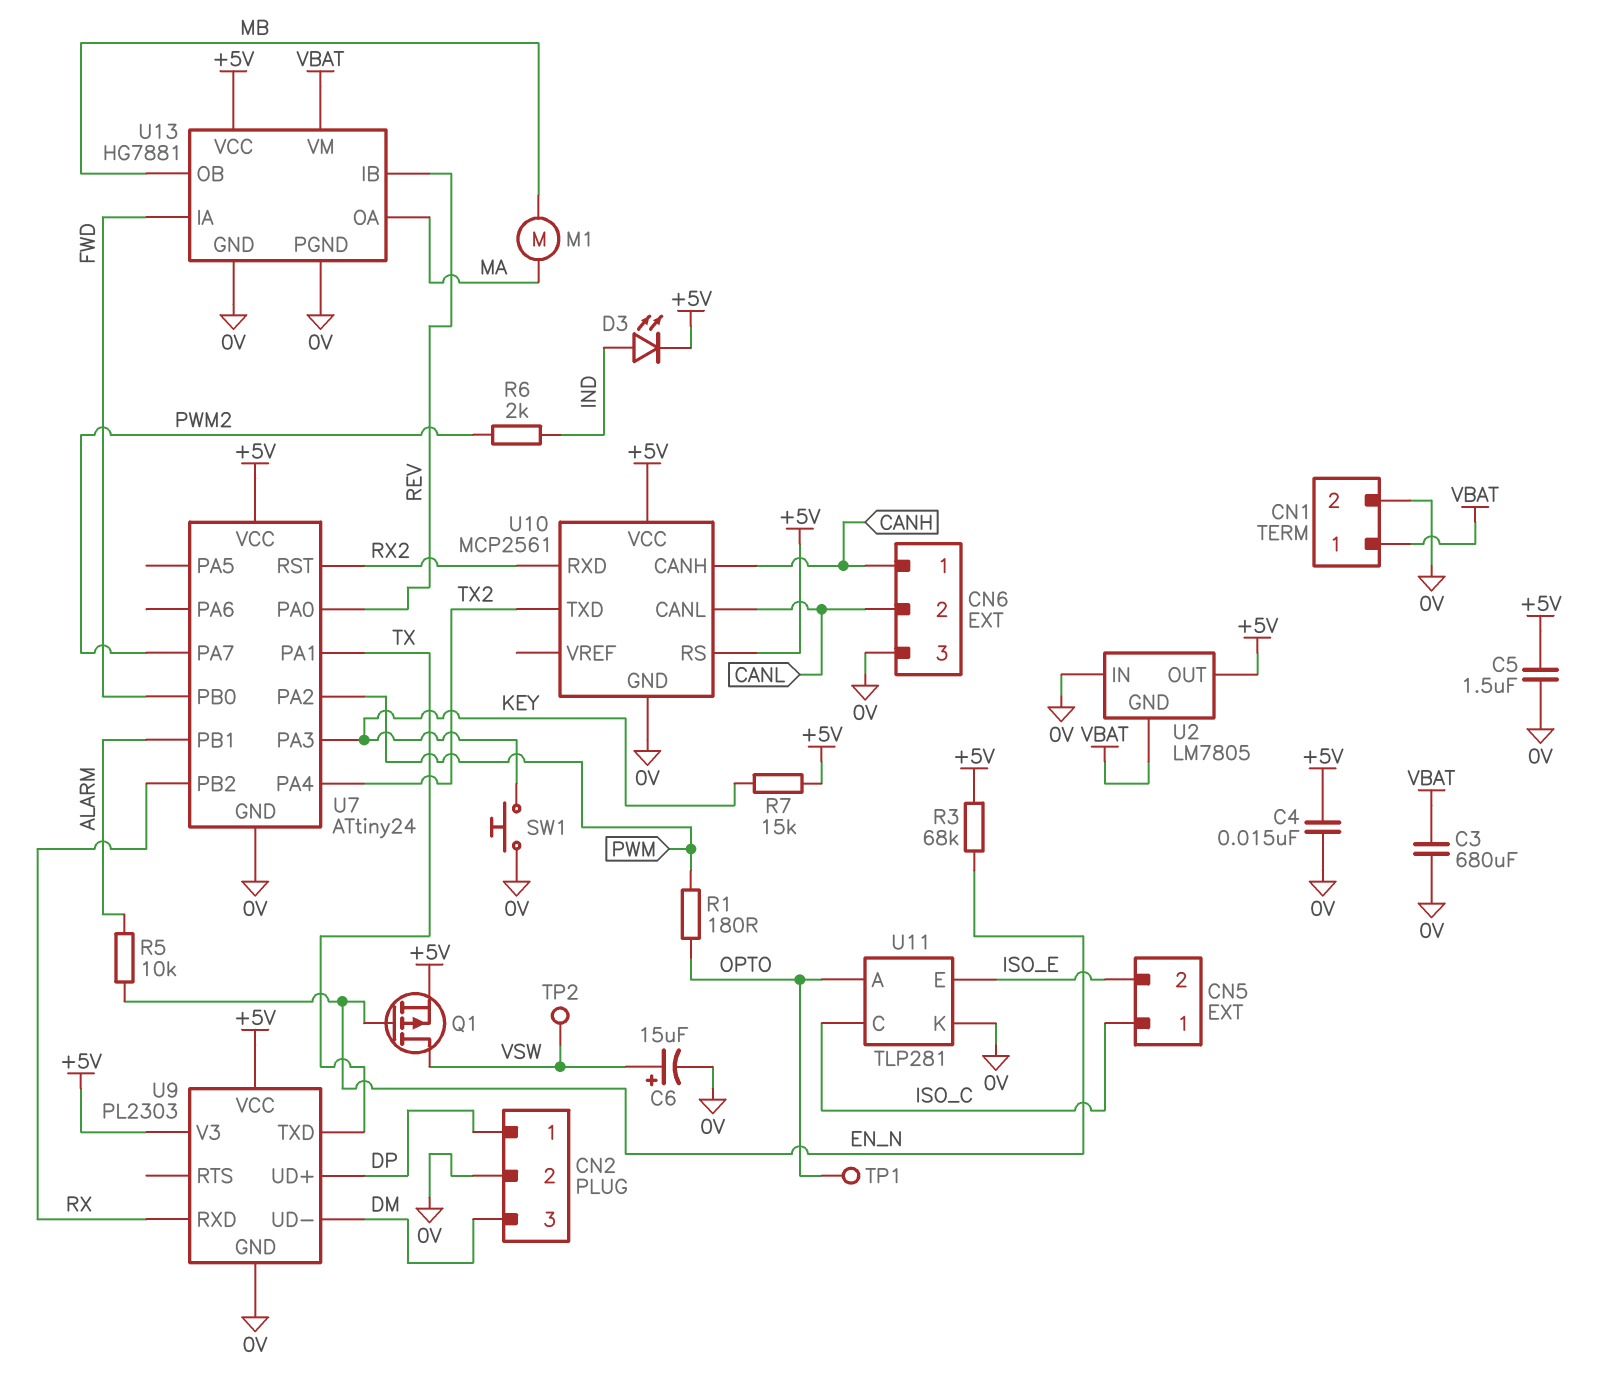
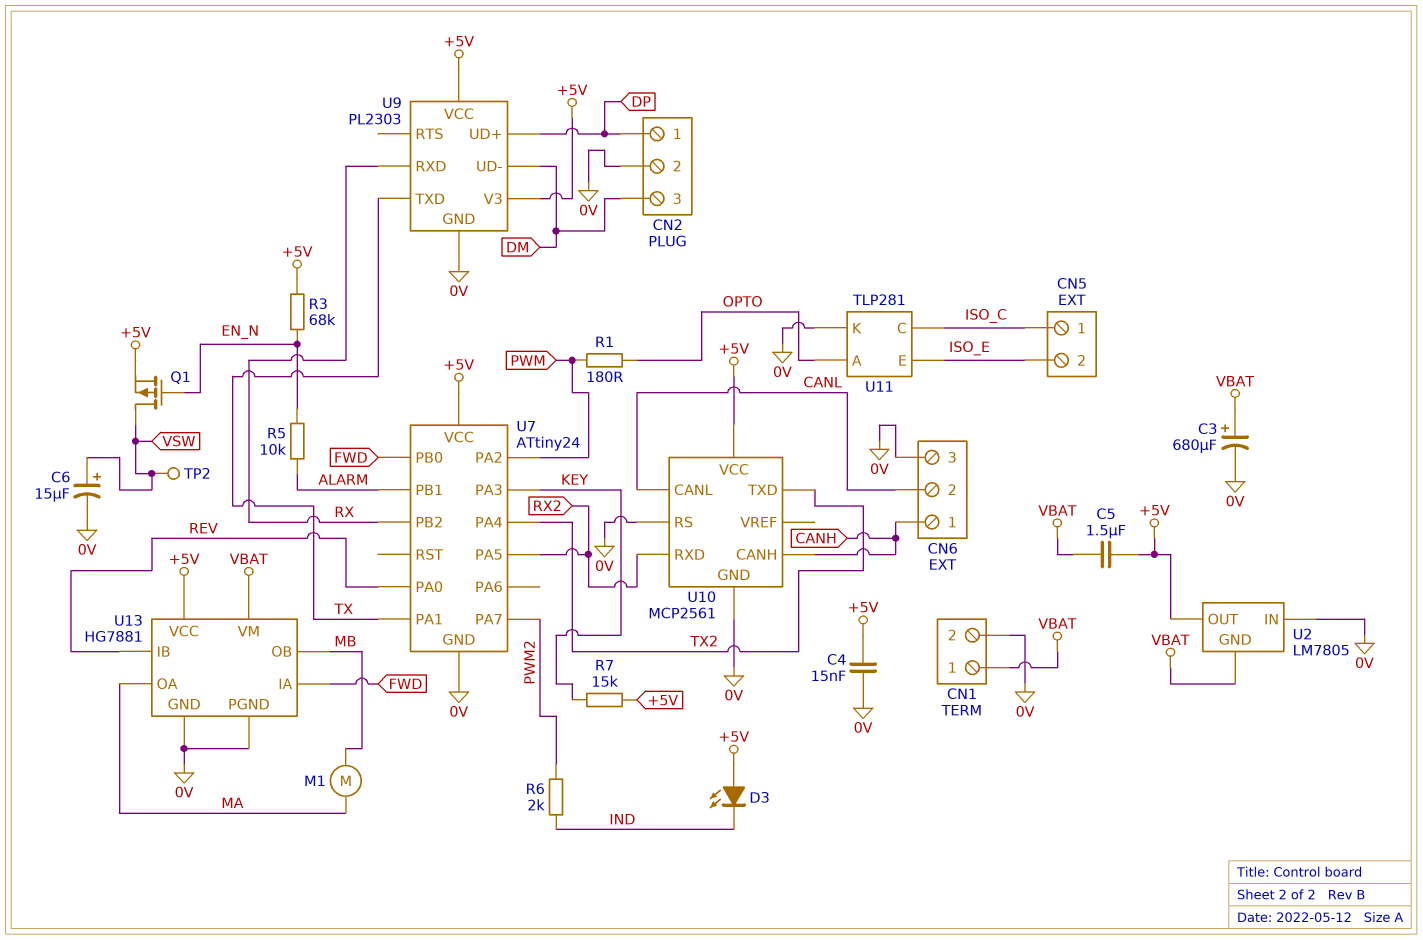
C3: 680uF (0V, VBAT) -> 680uF (plus VBAT, minus 0V)
C5: 1.5uF (+5V, 0V) -> 1.5uF (+5V, VBAT)
D3: LED (A IND, K +5V) -> LED (A +5V, K IND)
SW1: button (0V, KEY) -> none
TP1: test point (OPTO) -> none
U7 pin PA5: none -> RX2
U7 pin RST: RX2 -> none
U10 pin RS: +5V -> 0V

